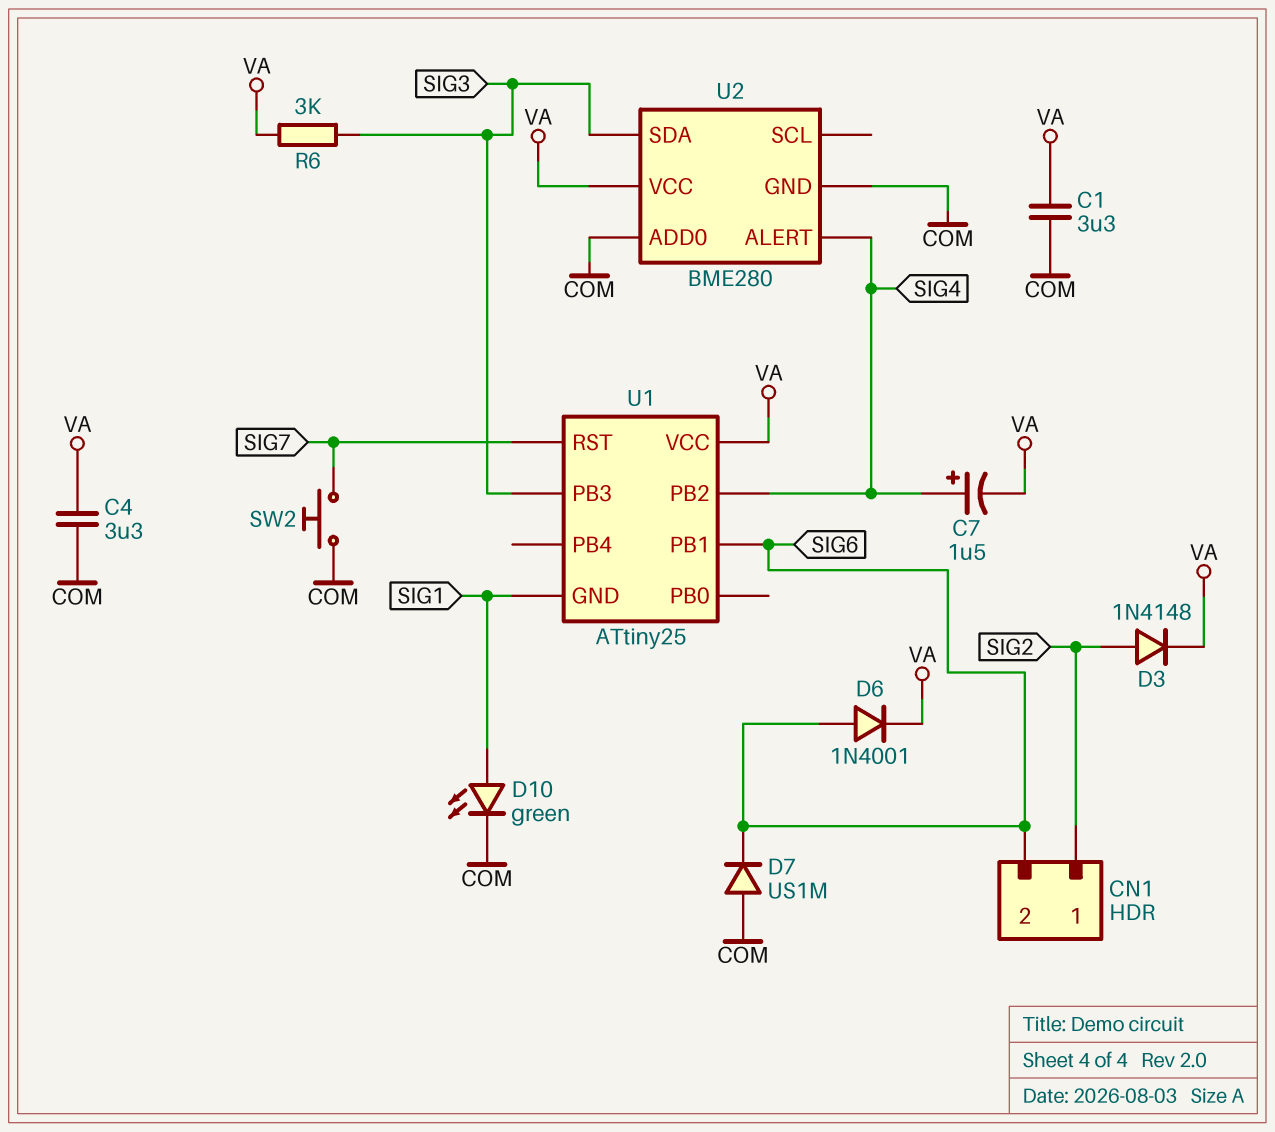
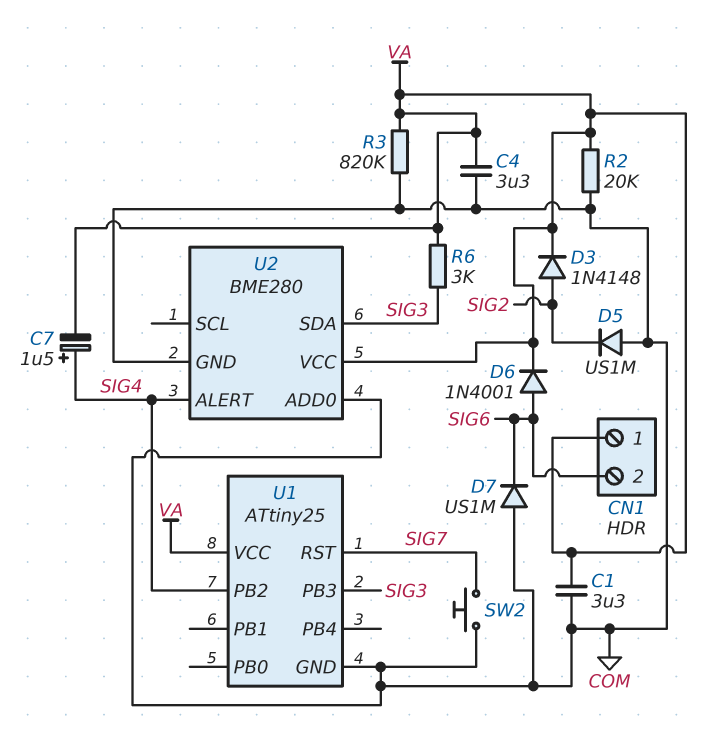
CN1 pin 1: SIG2 -> VA
D5: none -> diode US1M (A COM, K SIG2)
D10: LED green (A SIG1, K COM) -> none
R2: none -> 20k (COM, VA)
R3: none -> 820k (COM, VA)
U1 pin GND: SIG1 -> COM
U1 pin PB1: SIG6 -> none

